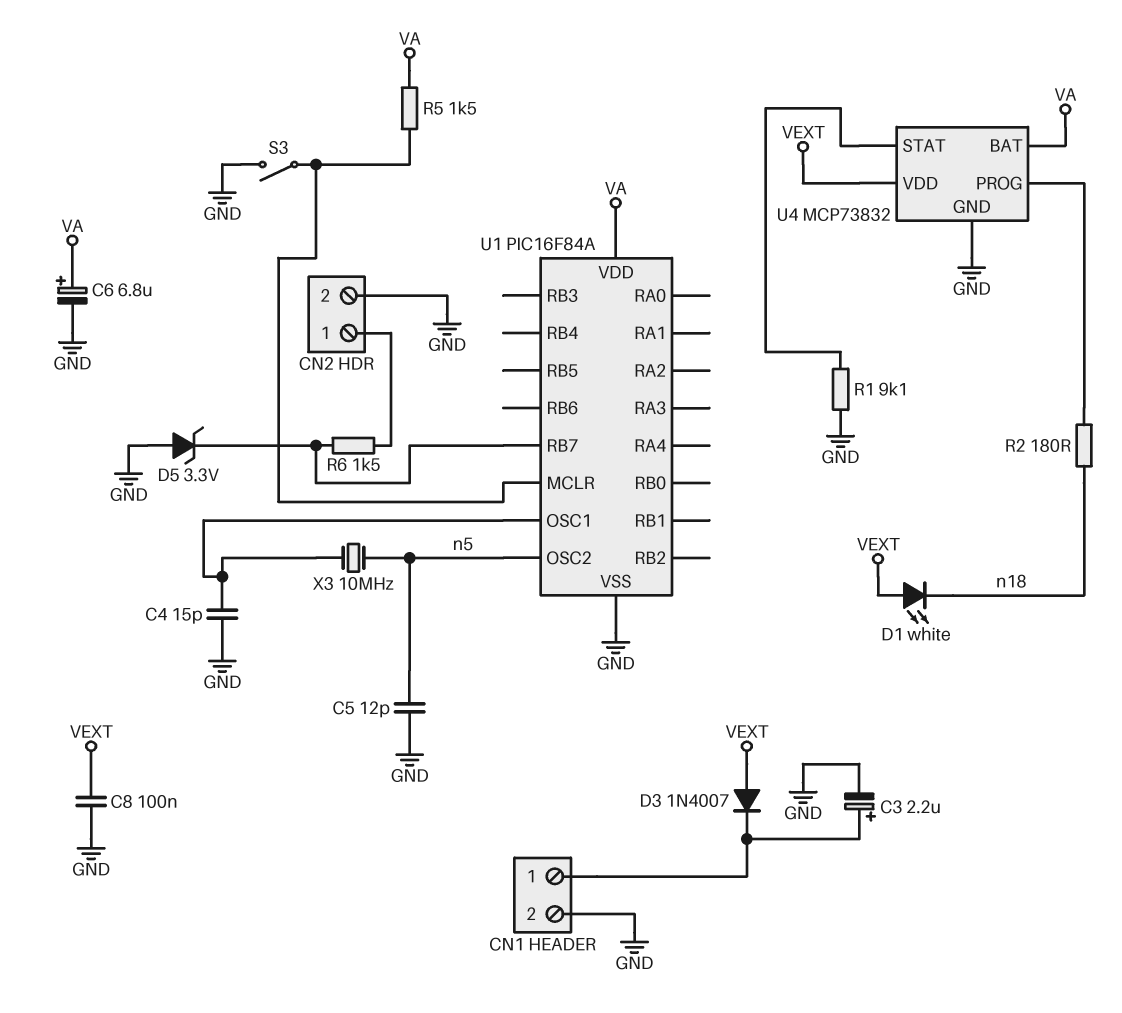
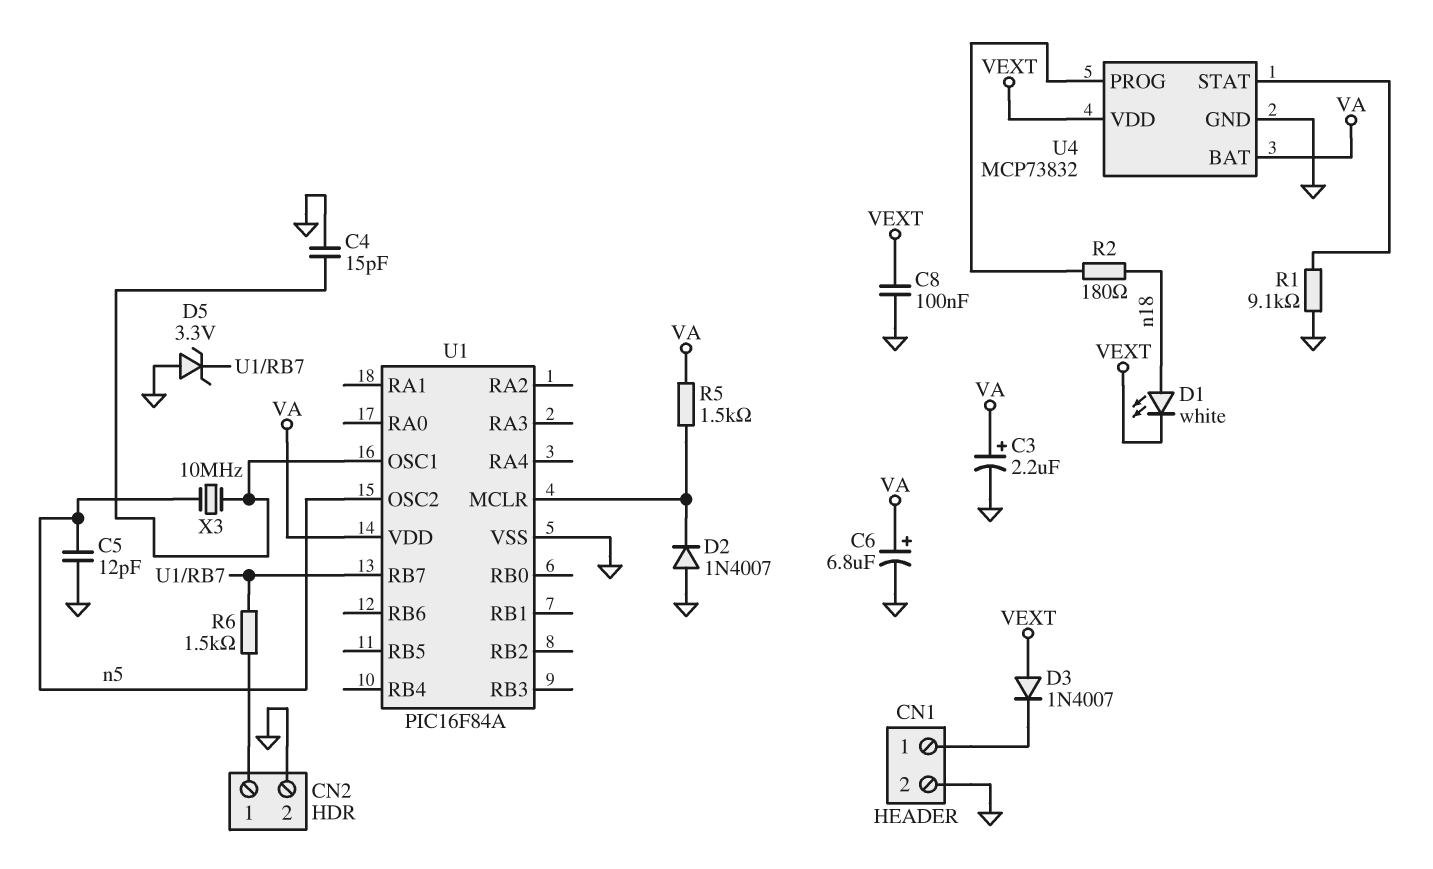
C3: 2.2uF (plus CN1/1, minus GND) -> 2.2uF (plus VA, minus GND)
D1: LED white (A VEXT, K n18) -> LED white (A n18, K VEXT)
D2: none -> diode 1N4007 (A GND, K U1/MCLR)
S3: switch (GND, U1/MCLR) -> none

